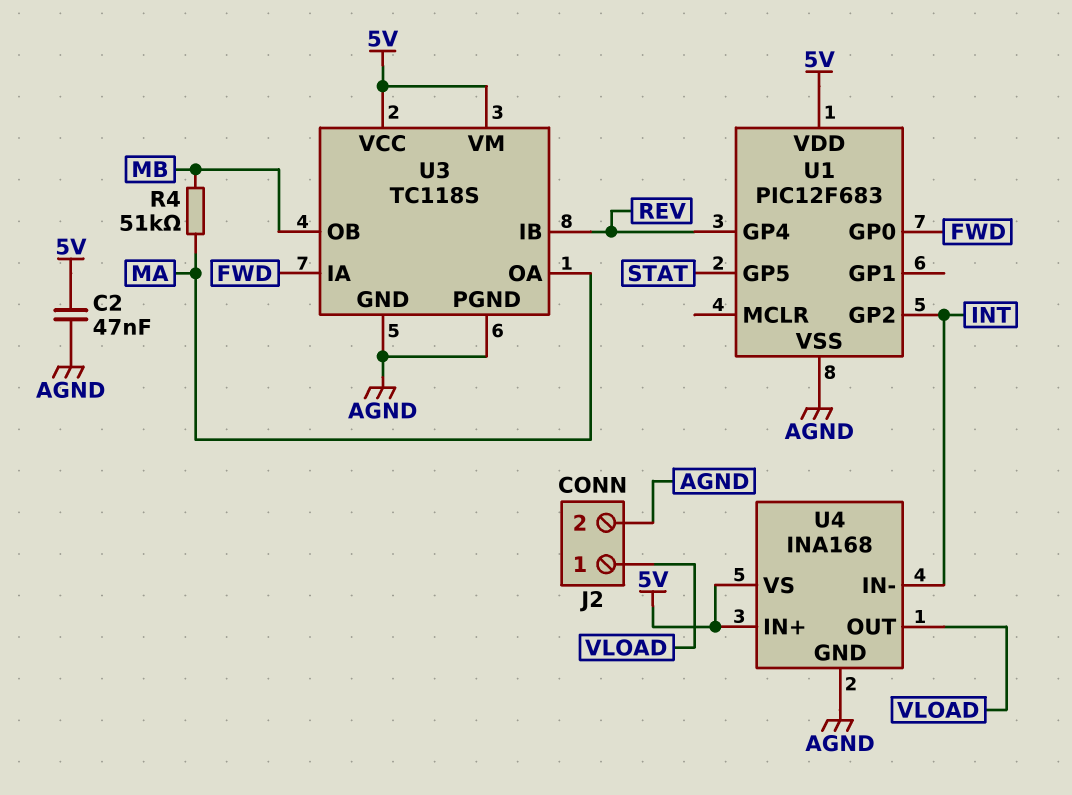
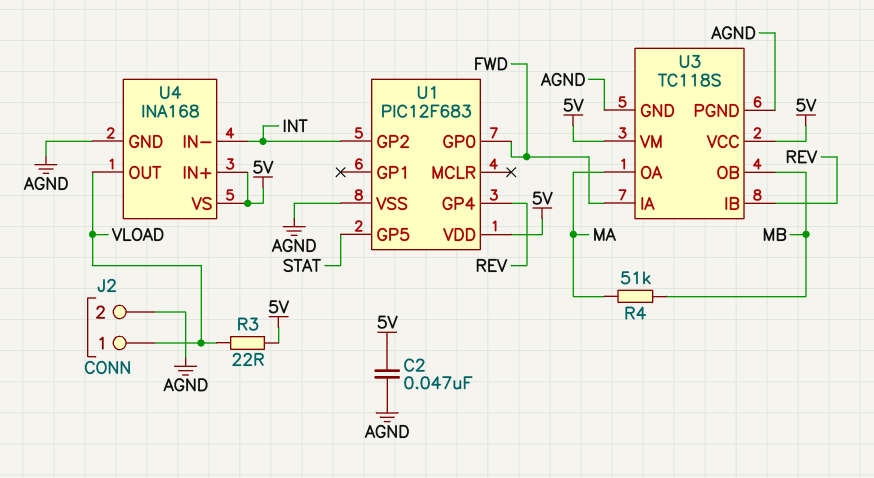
R3: none -> 22 (5V, VLOAD)

